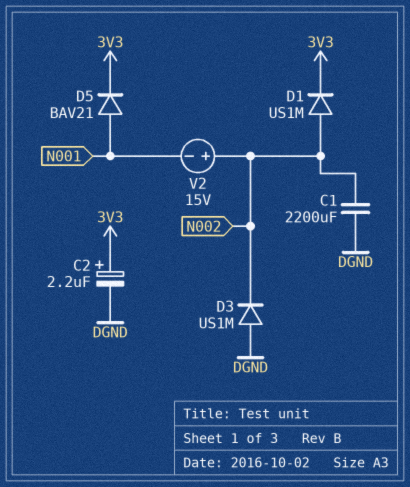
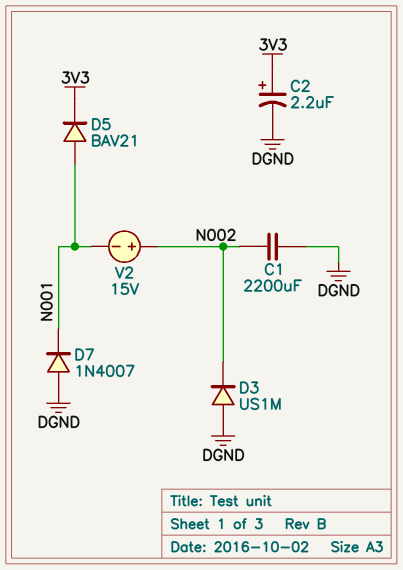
D1: diode US1M (A N002, K 3V3) -> none
D7: none -> diode 1N4007 (A DGND, K N001)

